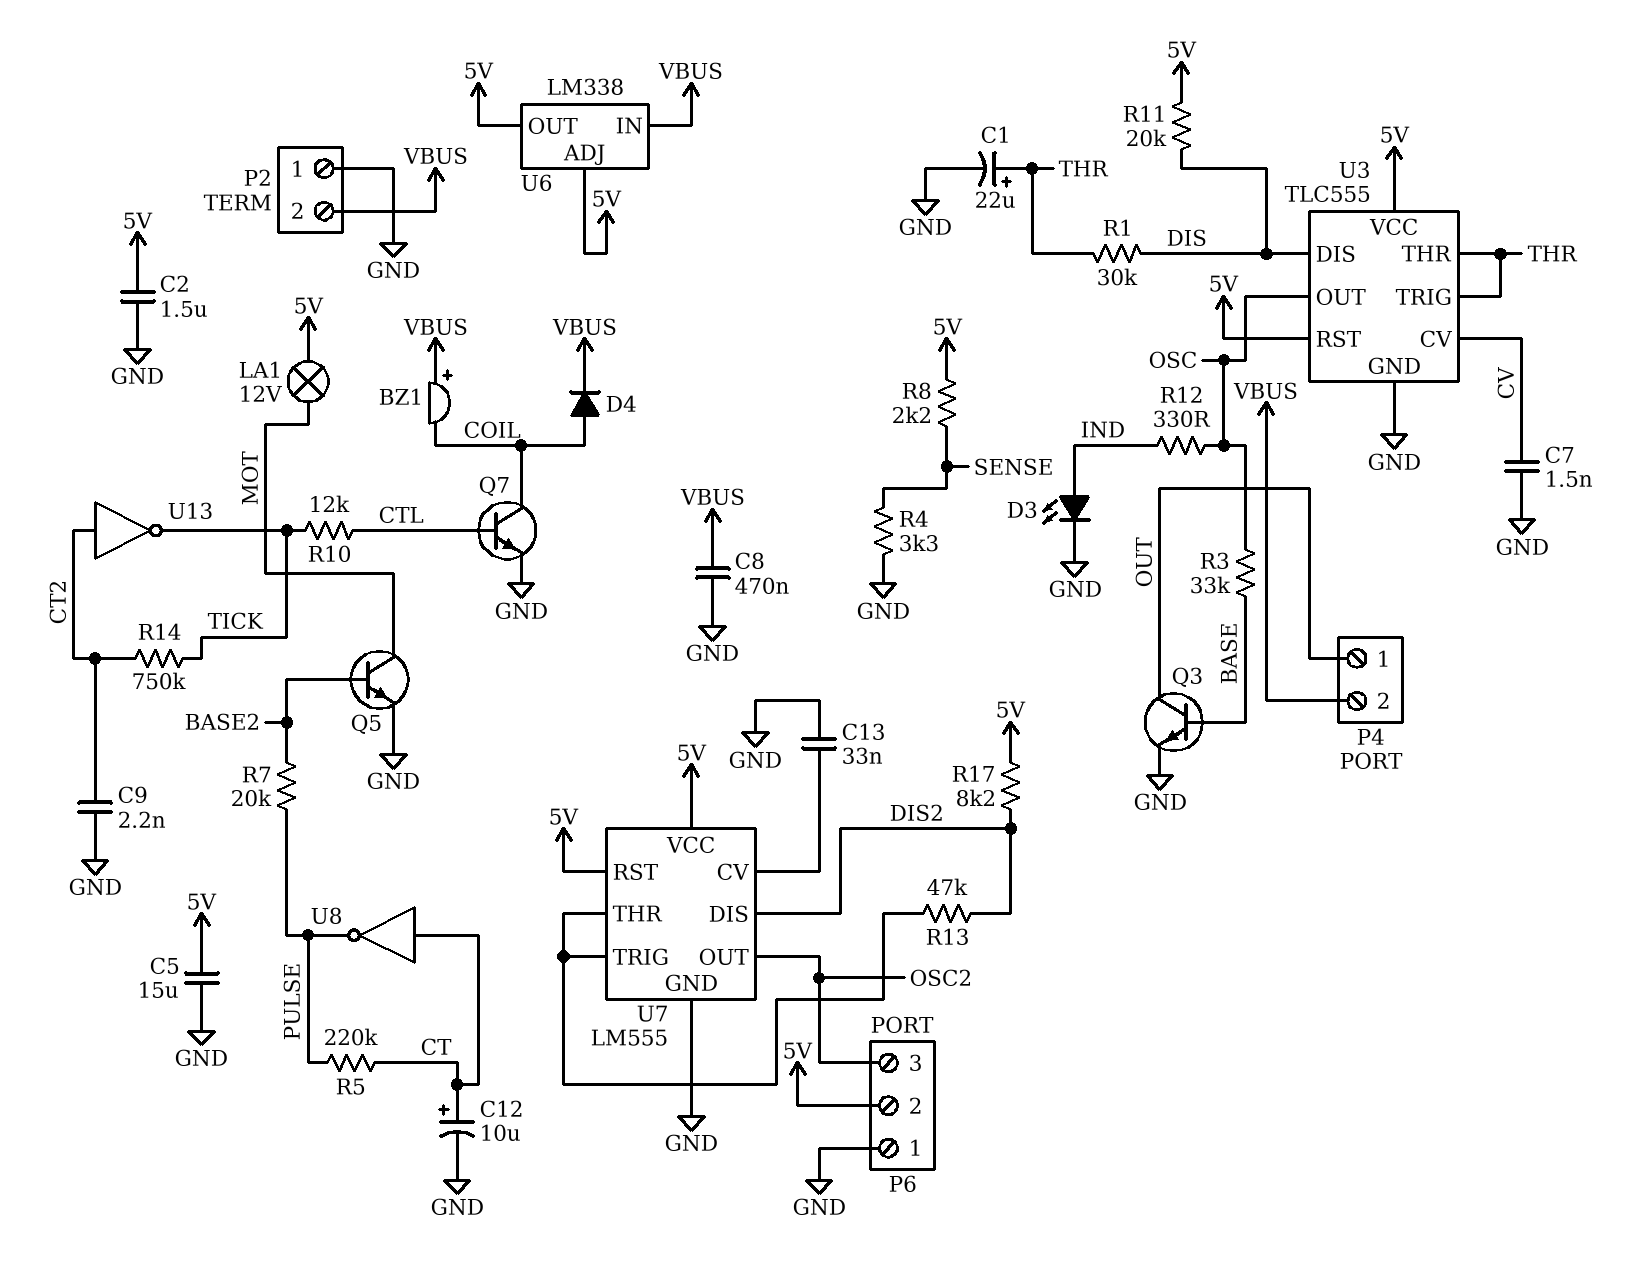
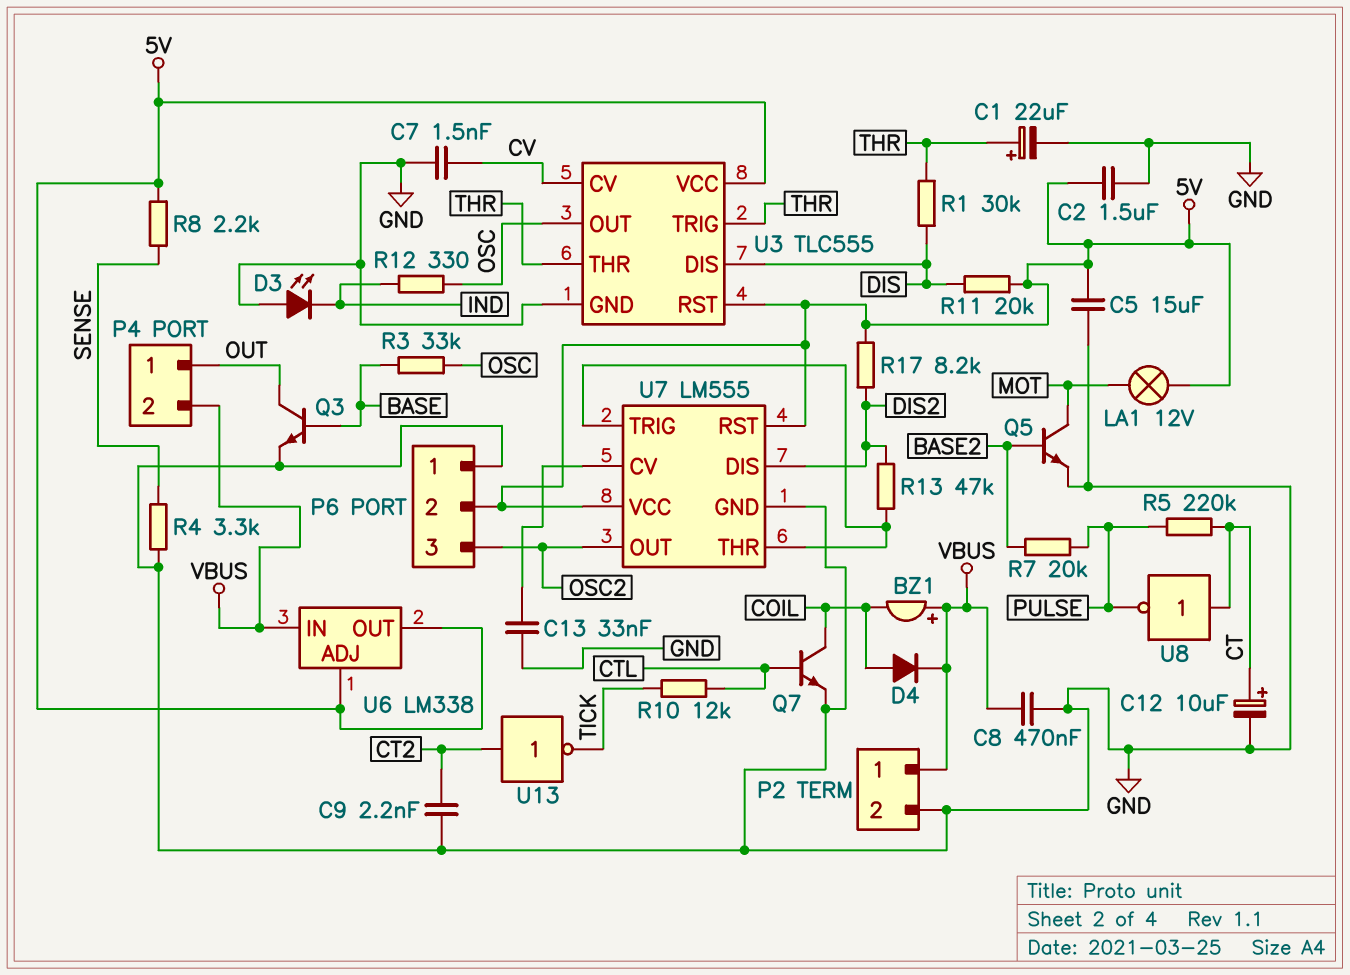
D3: LED (A IND, K GND) -> LED (A GND, K IND)
P2 pin 1: GND -> VBUS
P2 pin 2: VBUS -> GND
R14: 750k (CT2, TICK) -> none

